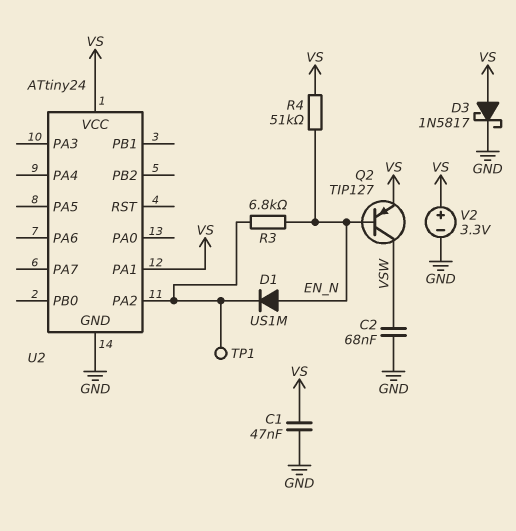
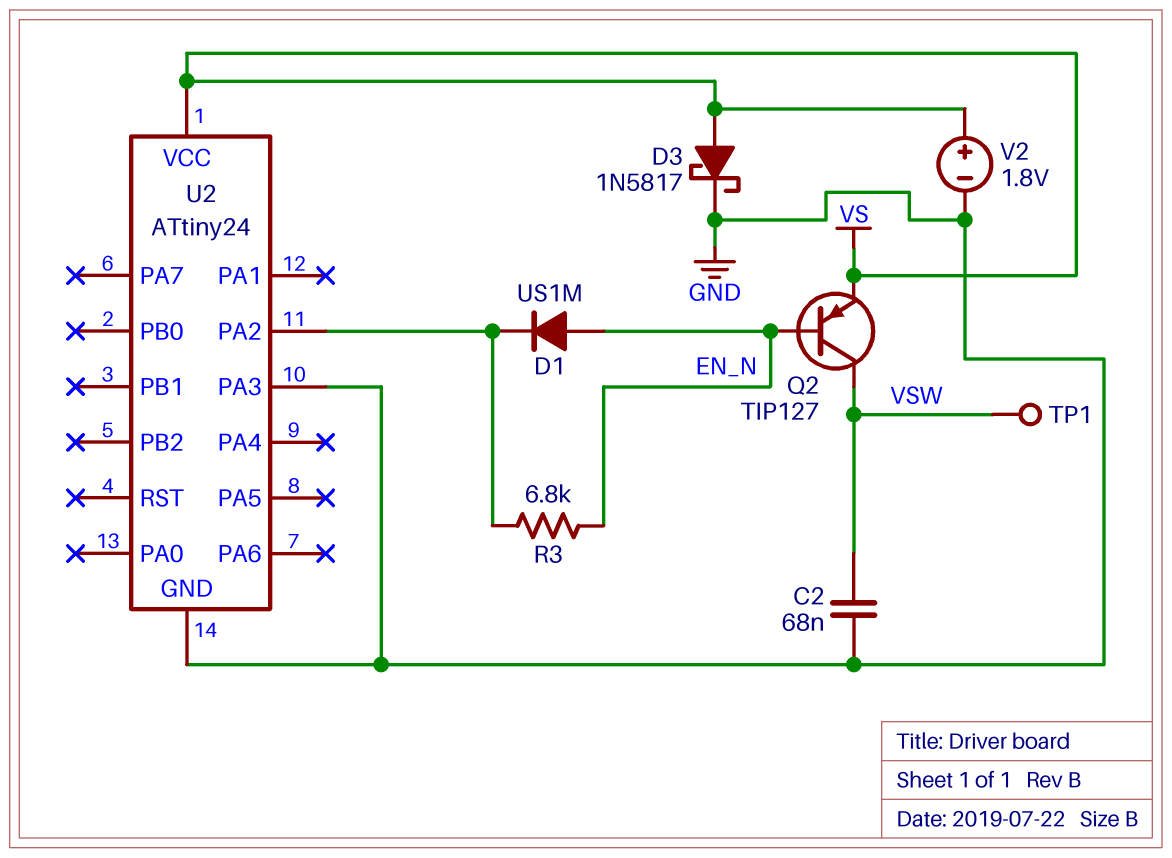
C1: 47nF (GND, VS) -> none
R4: 51k (EN_N, VS) -> none
TP1: test point (U2/PA2) -> test point (VSW)
U2 pin PA1: VS -> none
U2 pin PA3: none -> GND
V2: 3.3V (plus VS, minus GND) -> 1.8V (plus VS, minus GND)

